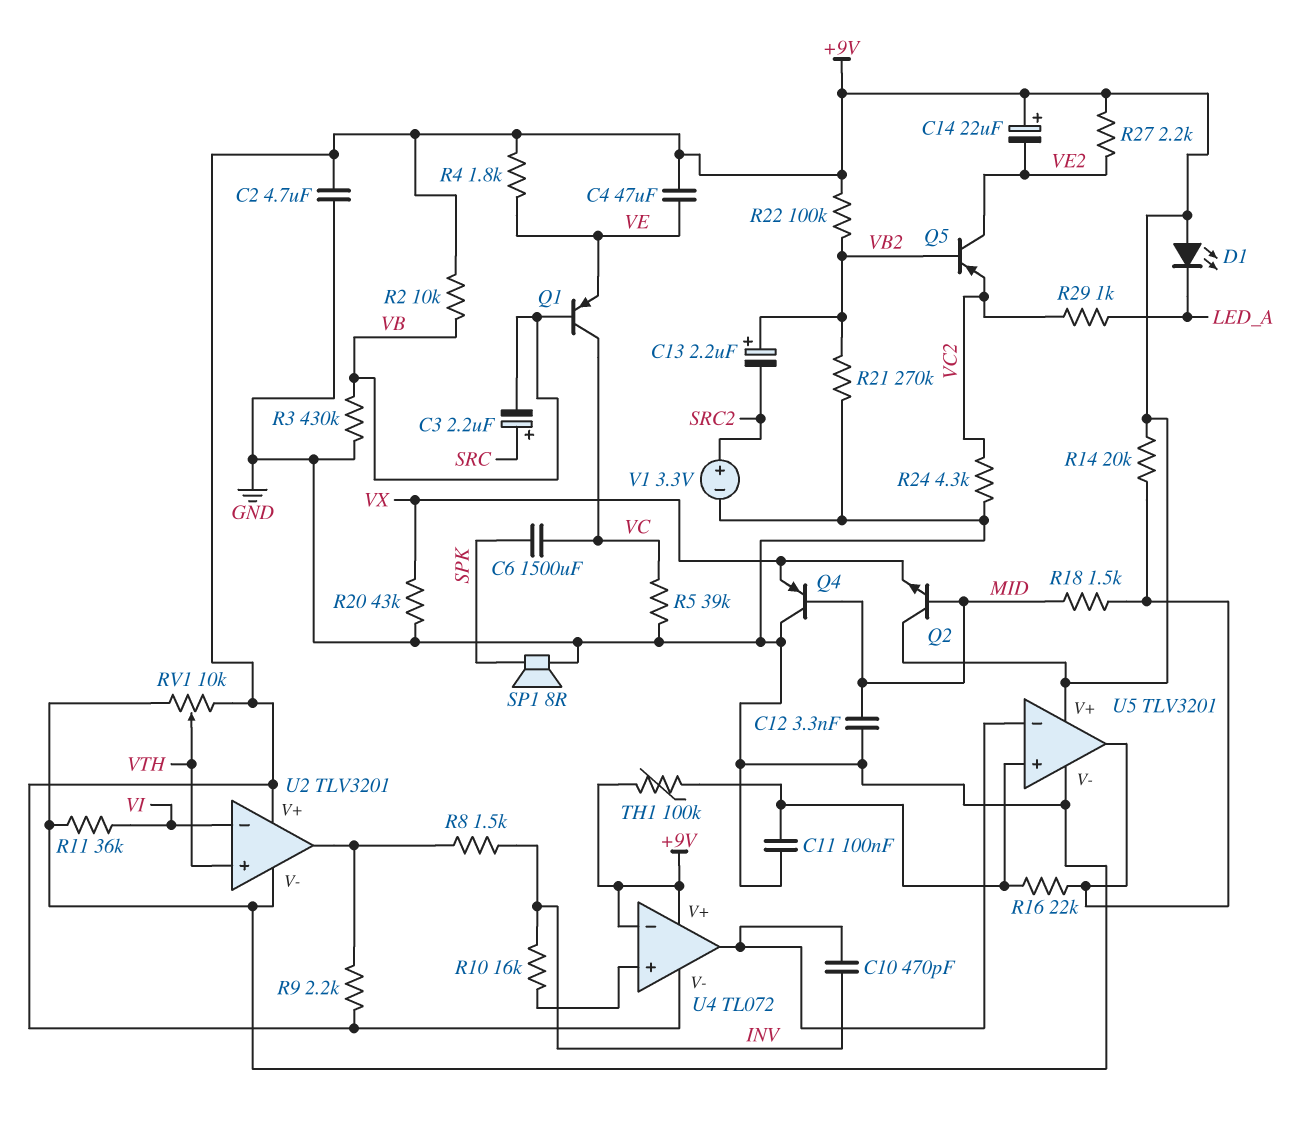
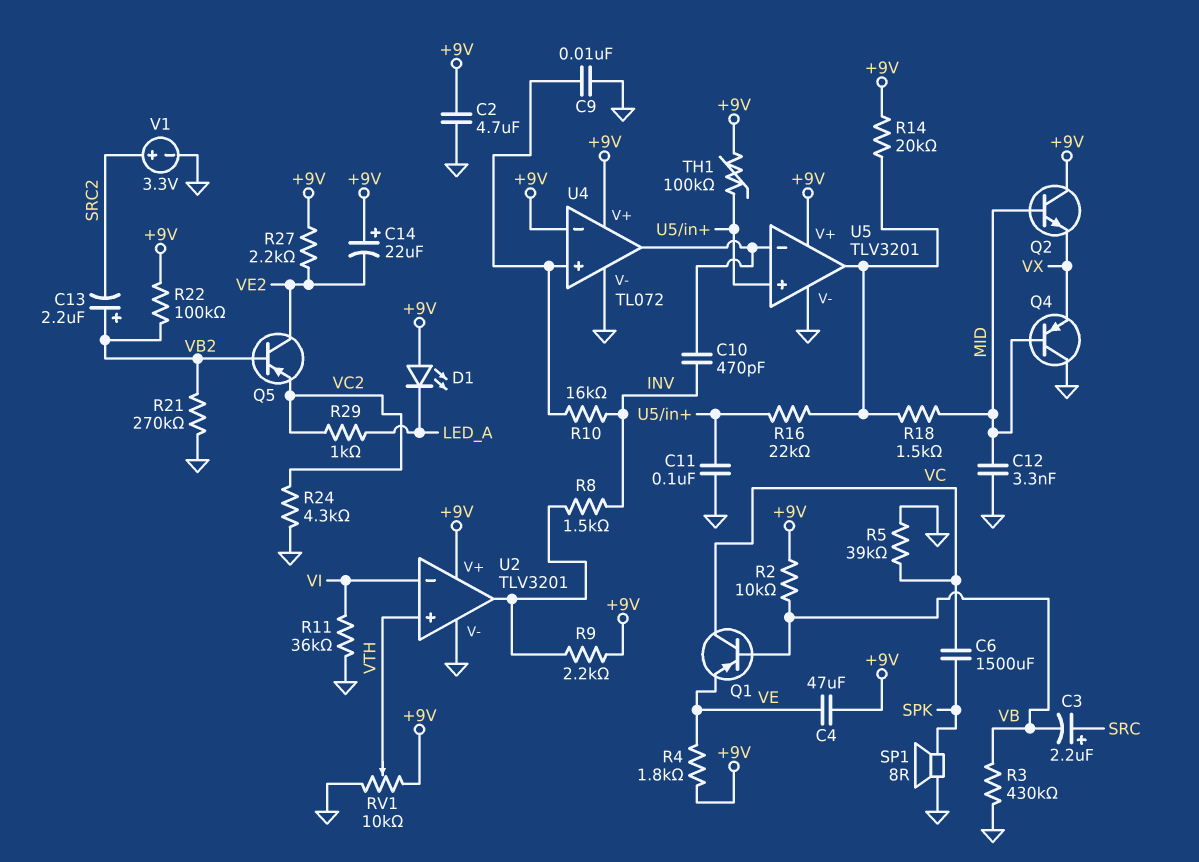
C9: none -> 10nF (GND, U4/in+)
R20: 43k (GND, VX) -> none
U4 pin V-: +9V -> GND

